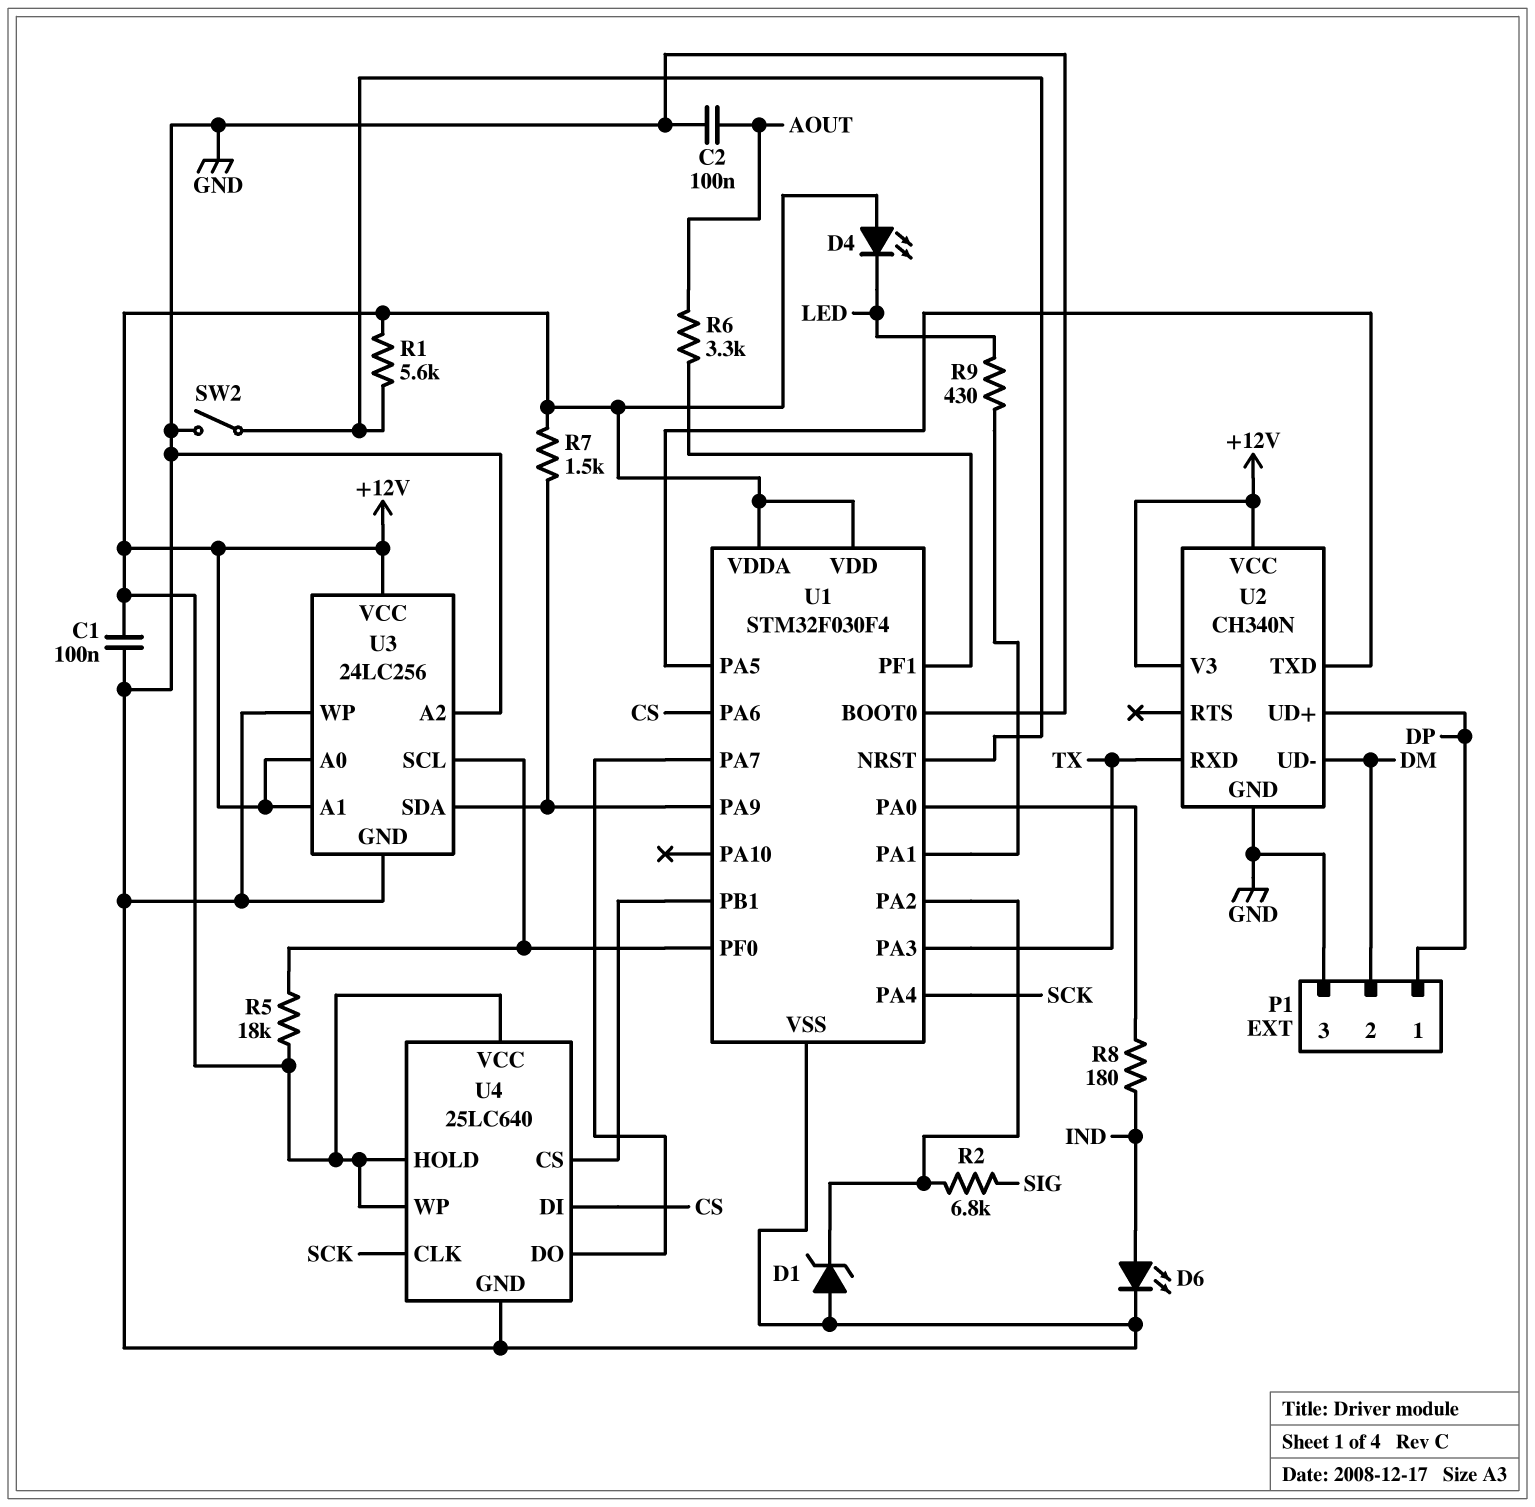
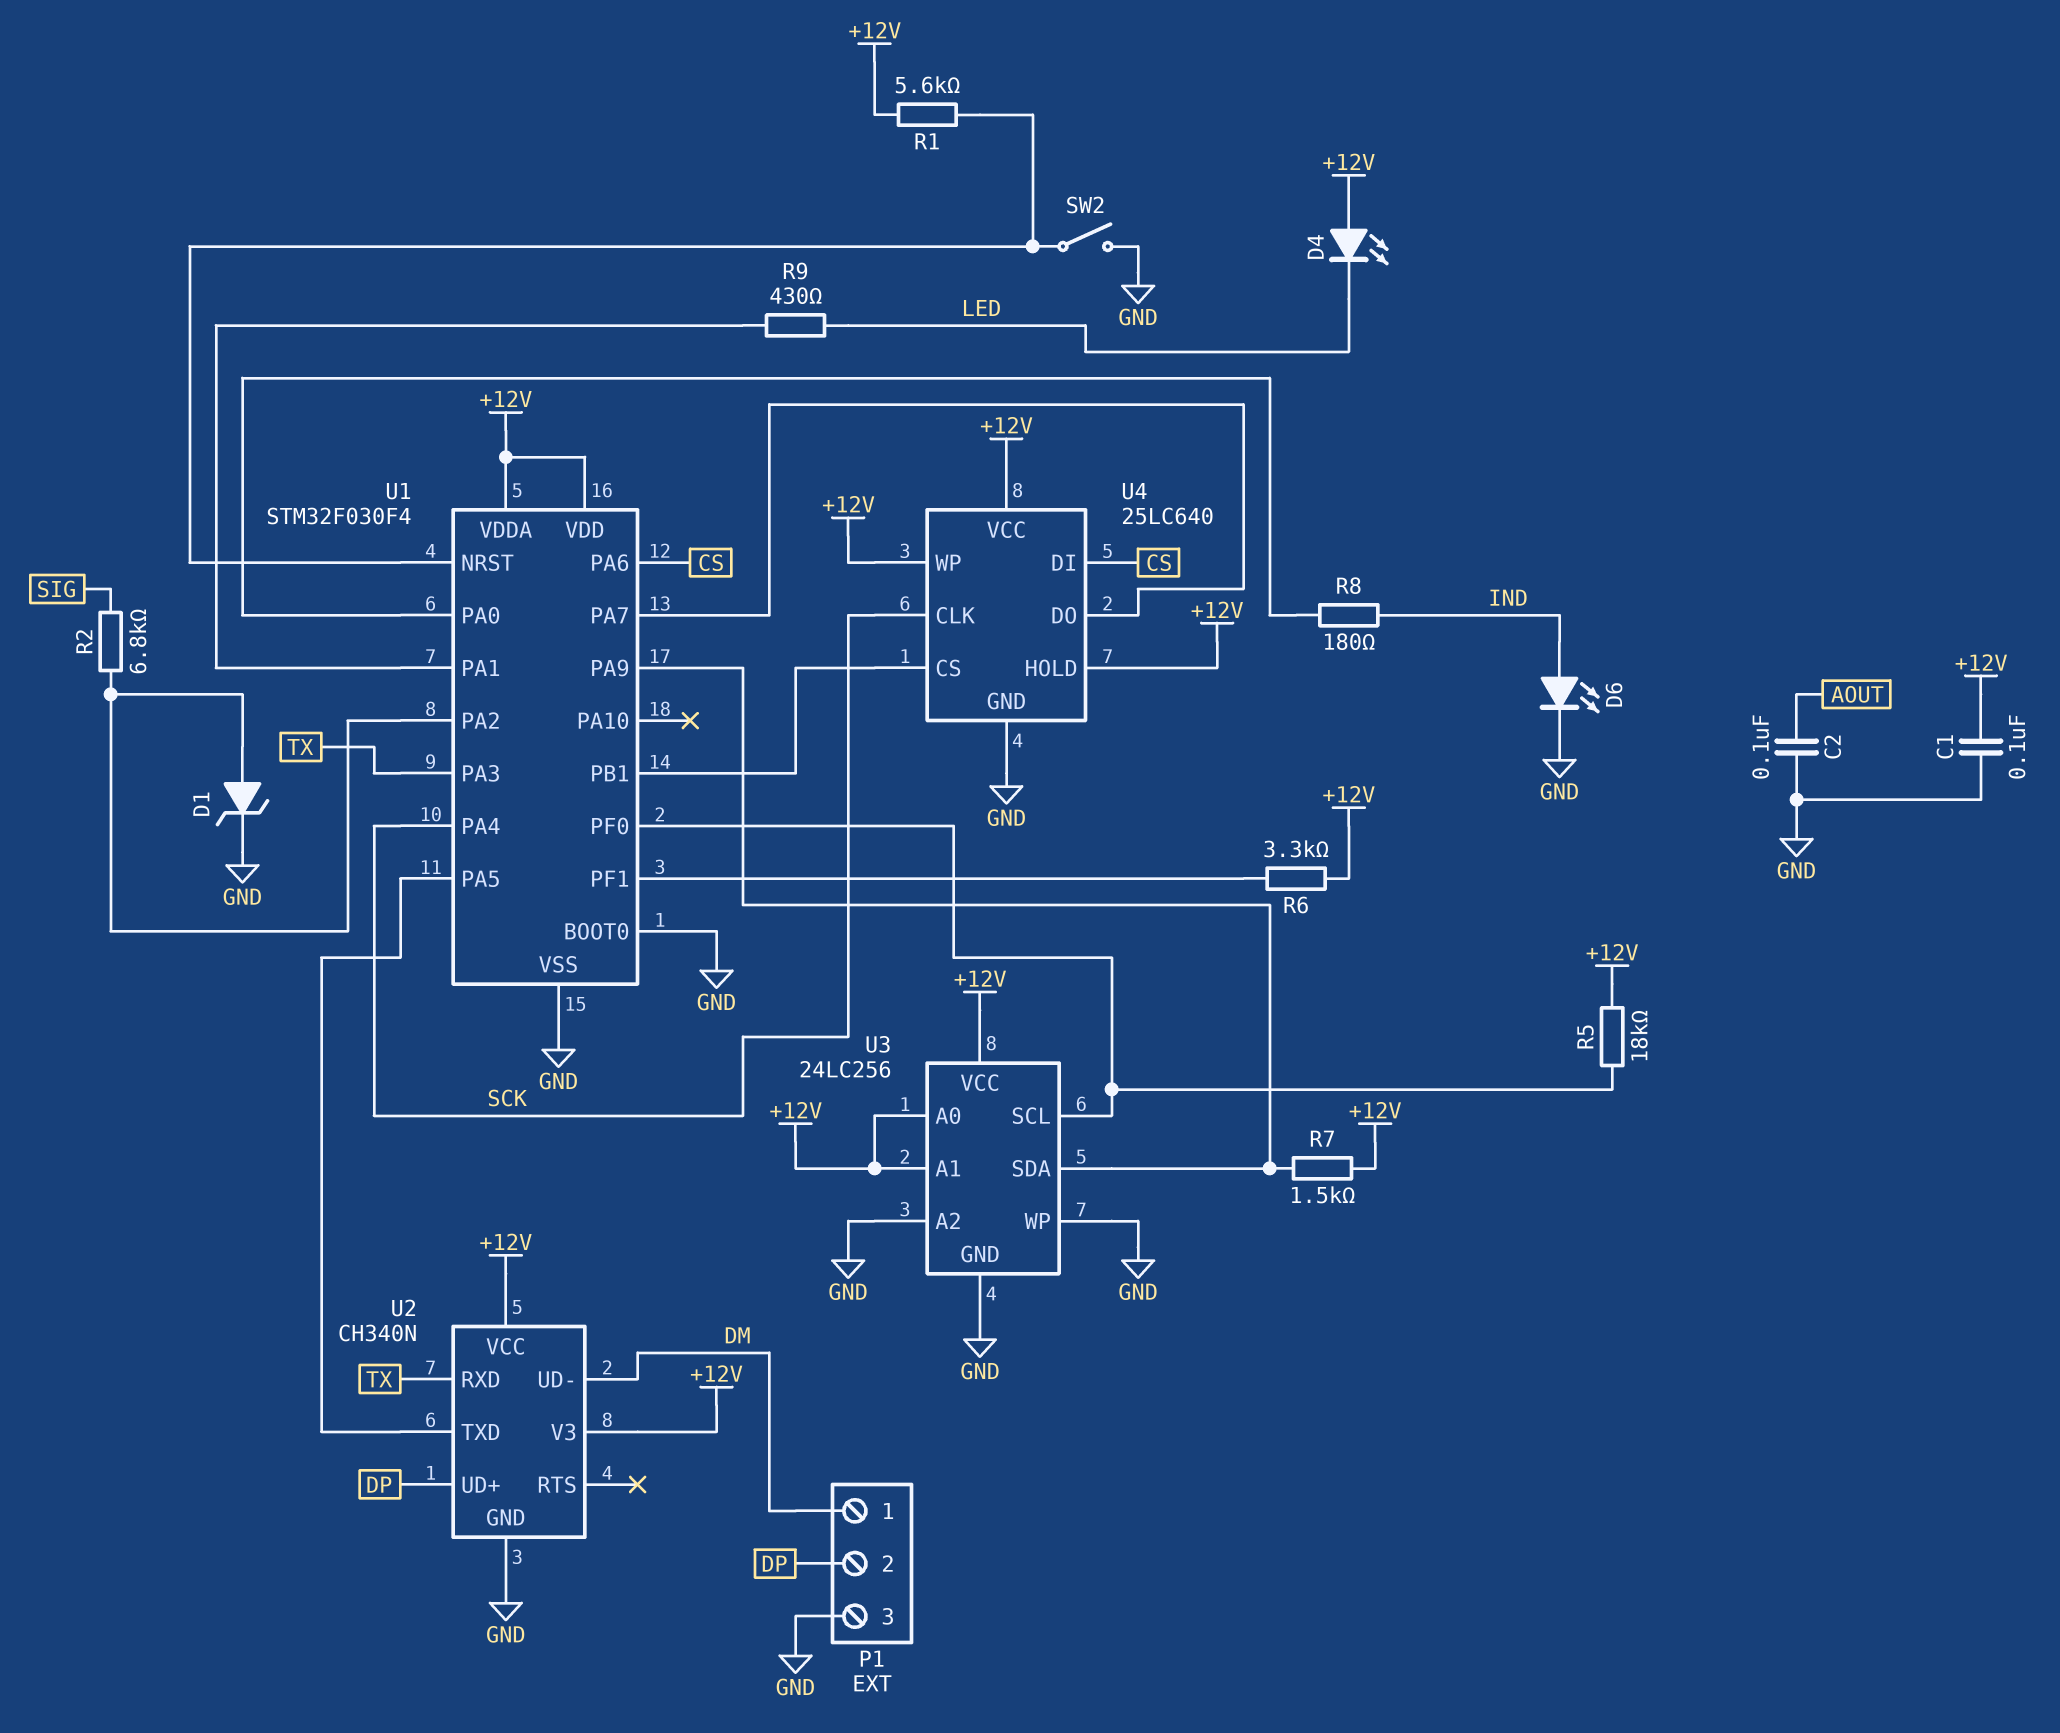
D1: zener (A GND, K U1/PA2) -> zener (A U1/PA2, K GND)
P1 pin 1: DP -> DM
P1 pin 2: DM -> DP
R6: 3.3k (AOUT, U1/PF1) -> 3.3k (+12V, U1/PF1)

